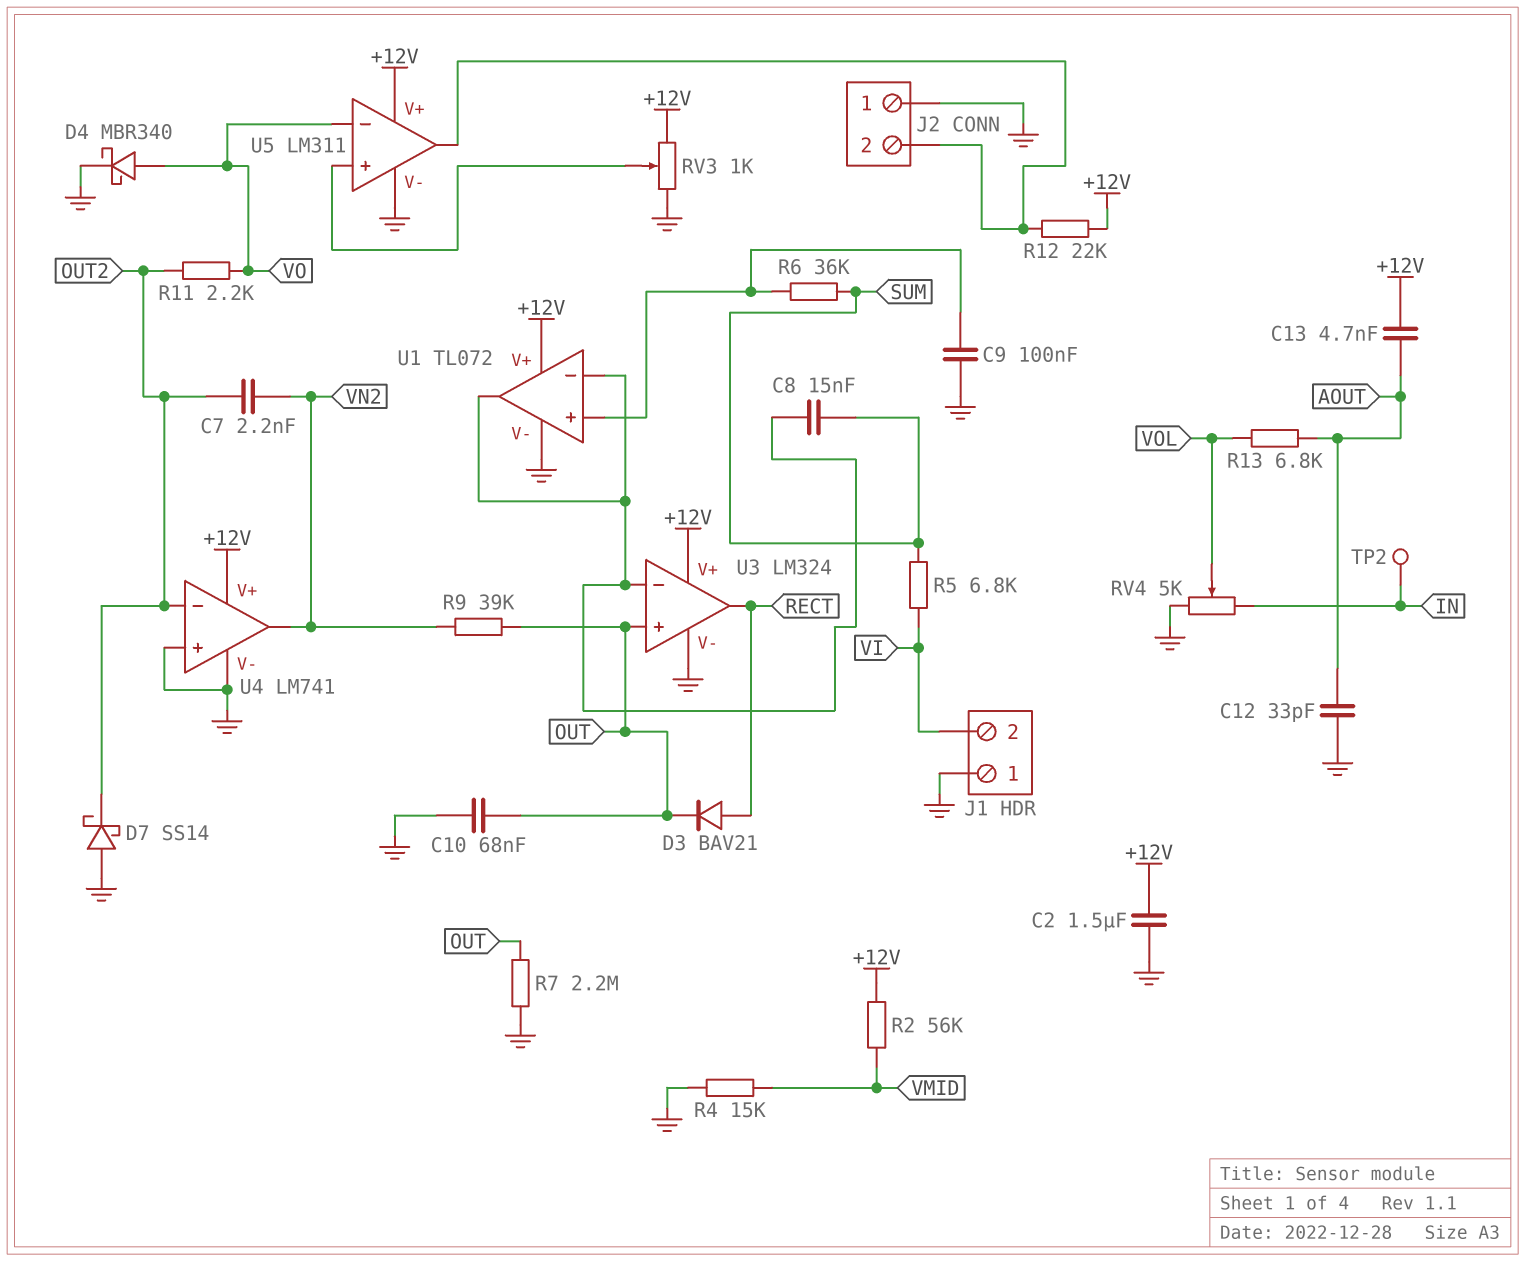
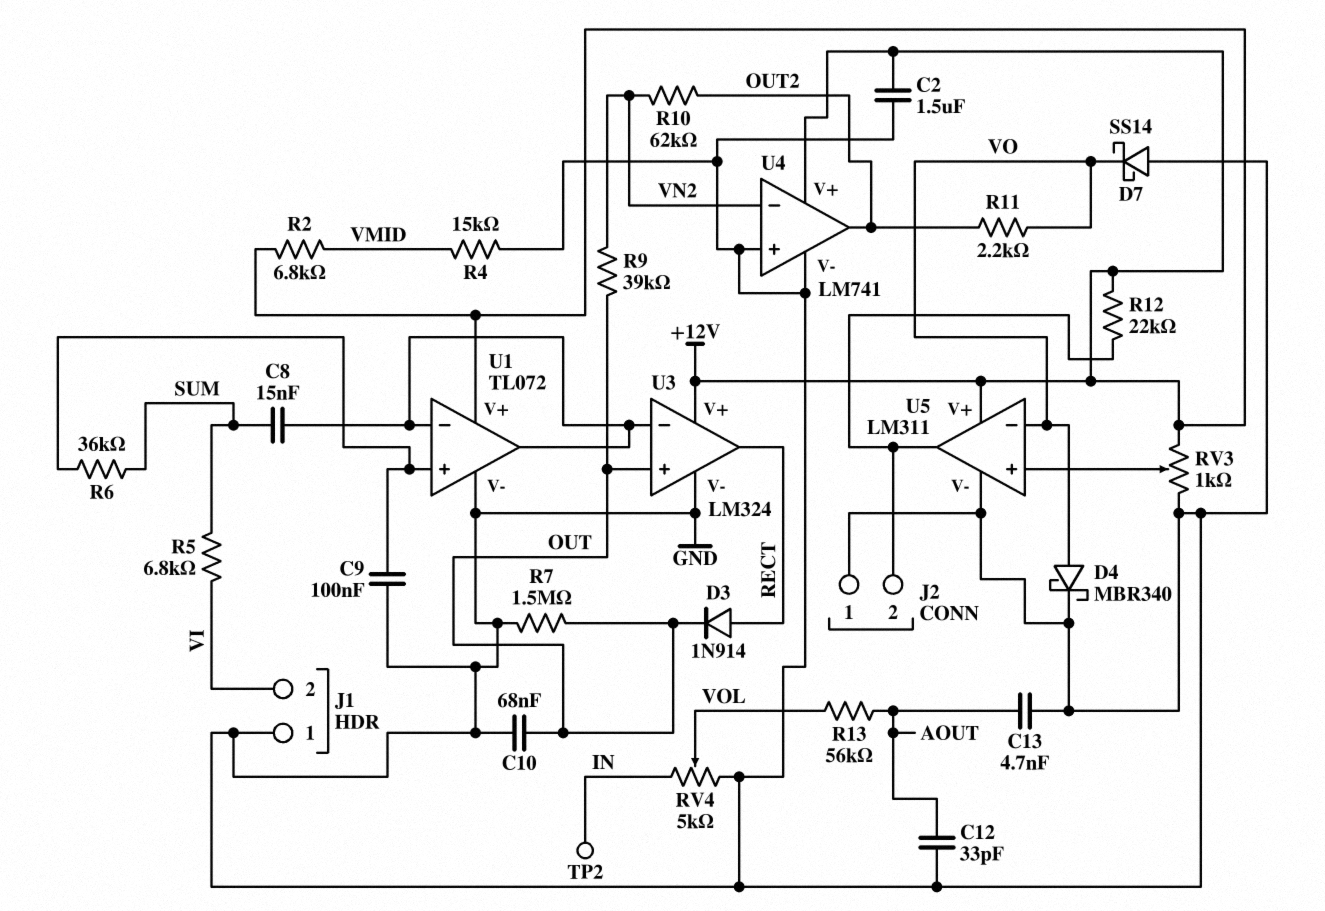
C7: 2.2nF (OUT2, VN2) -> none
C13: 4.7nF (+12V, AOUT) -> 4.7nF (AOUT, GND)
D3: diode BAV21 (A RECT, K OUT) -> diode 1N914 (A RECT, K OUT)
D7: schottky SS14 (A GND, K OUT2) -> schottky SS14 (A GND, K VO)
R2: 56k (+12V, VMID) -> 6.8k (+12V, VMID)
R7: 2.2M (GND, OUT) -> 1.5M (GND, OUT)
R10: none -> 62k (OUT2, VN2)
R13: 6.8k (AOUT, VOL) -> 56k (AOUT, VOL)
U4 pin in-: OUT2 -> VN2
U4 pin out: VN2 -> OUT2

